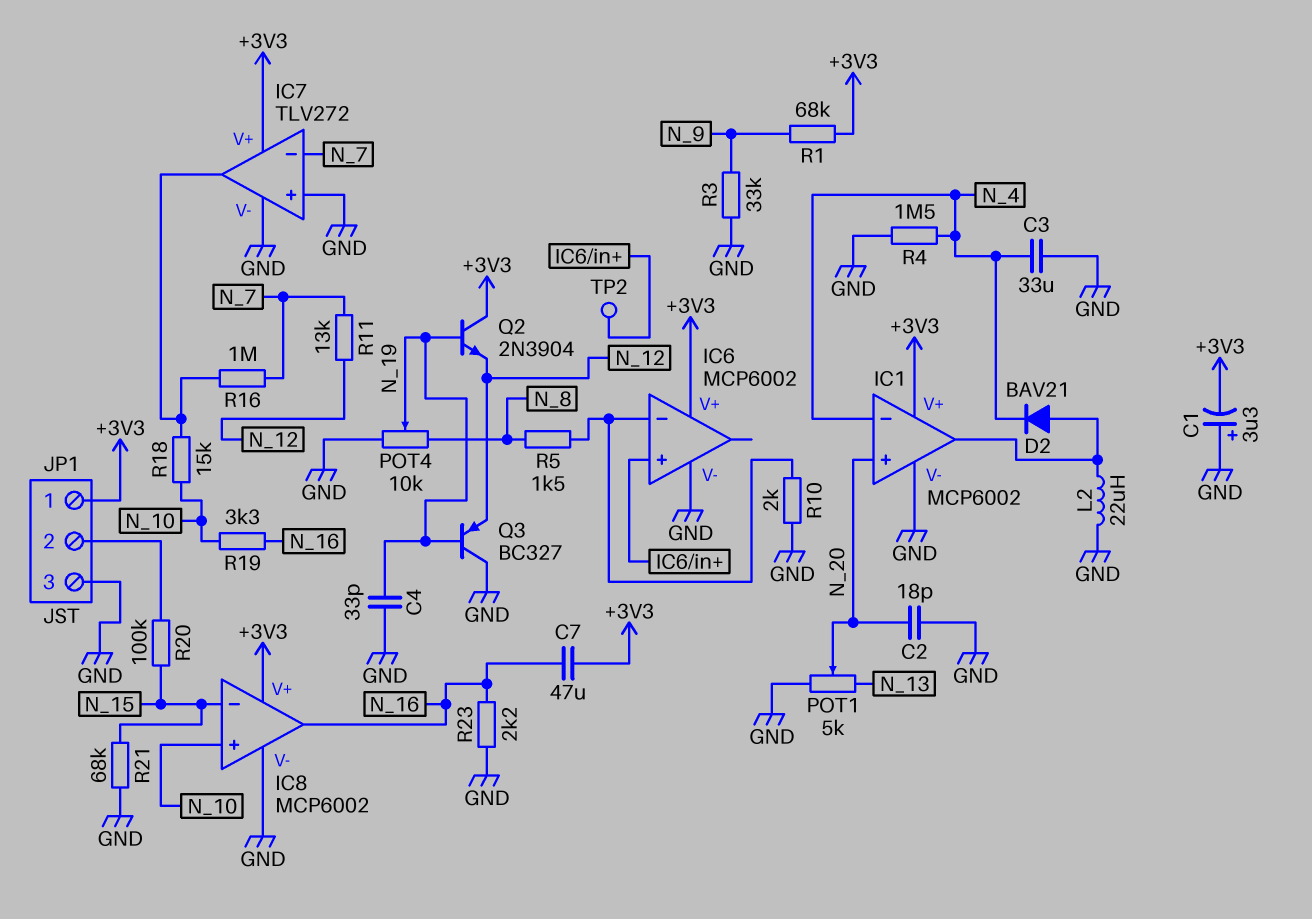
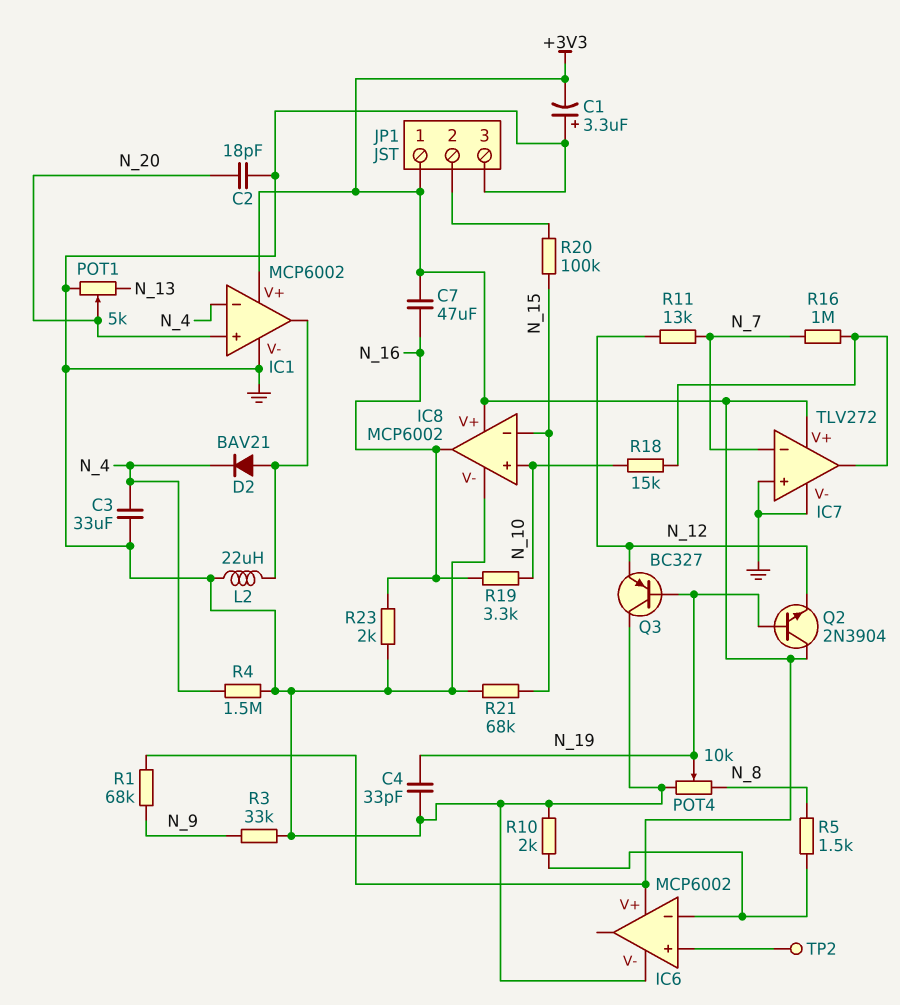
R23: 2.2k (GND, N_16) -> 2k (GND, N_16)

